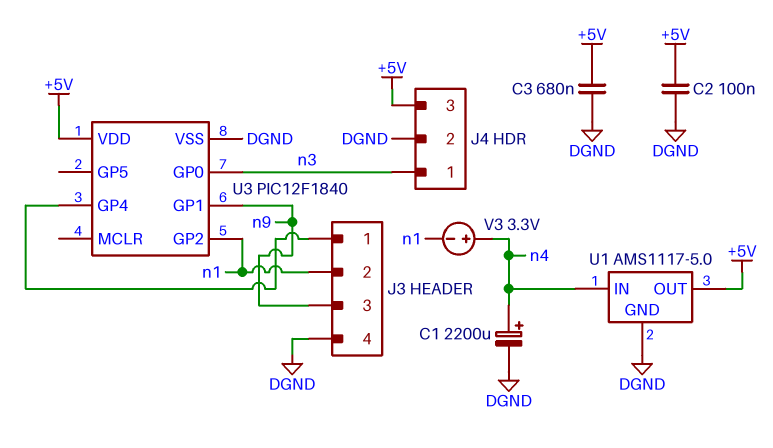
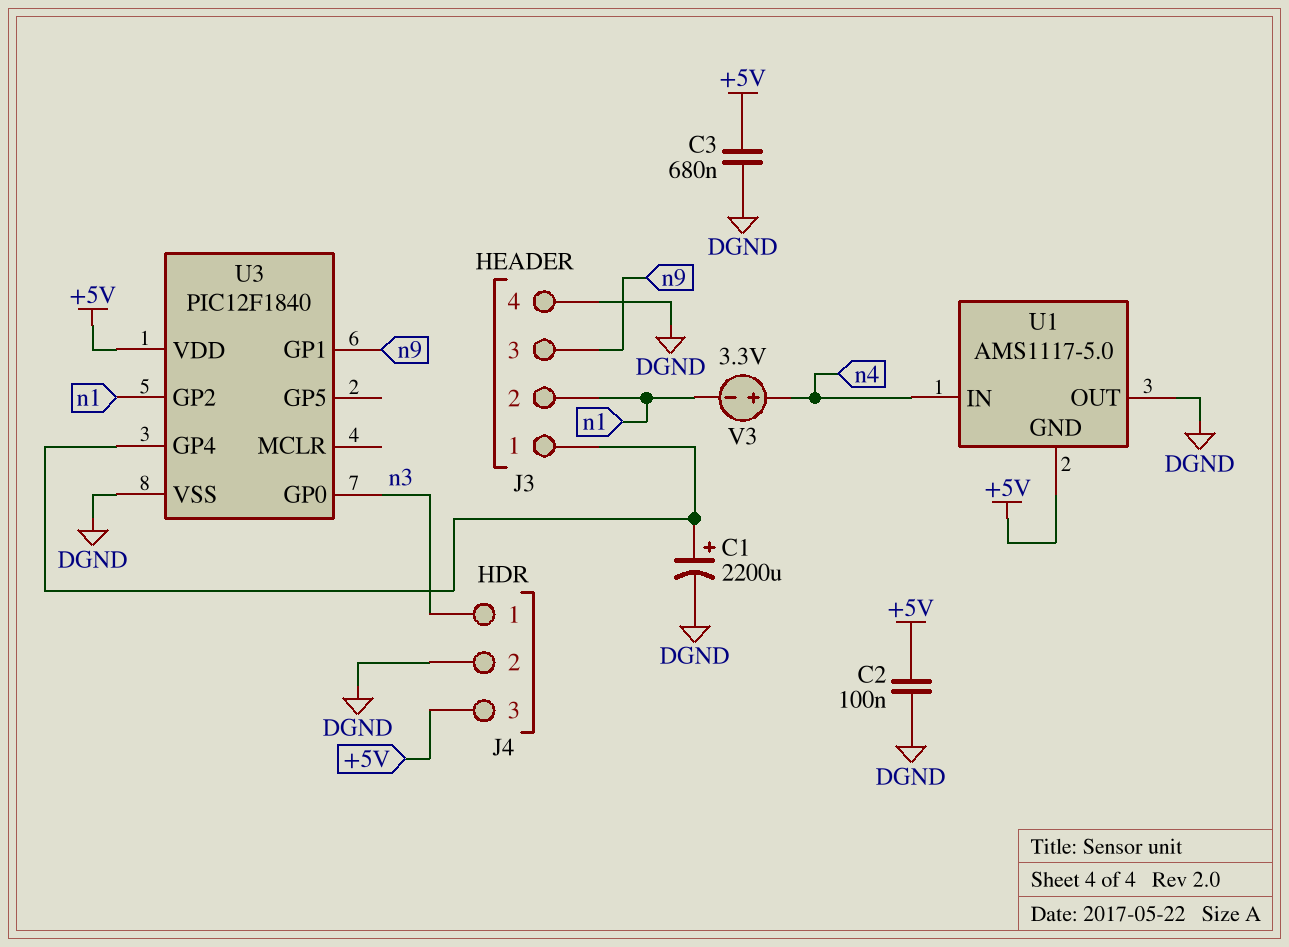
C1: 2200uF (plus n4, minus DGND) -> 2200uF (plus J3/1, minus DGND)
U1 pin GND: DGND -> +5V
U1 pin OUT: +5V -> DGND

